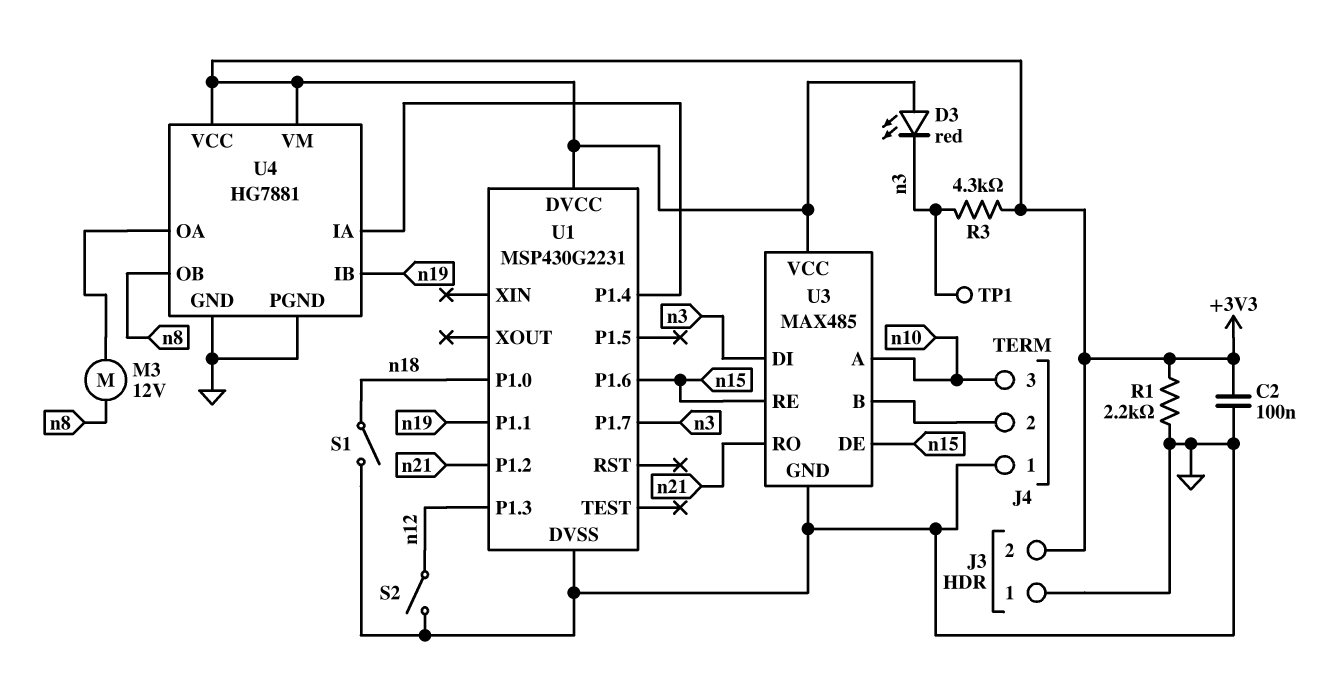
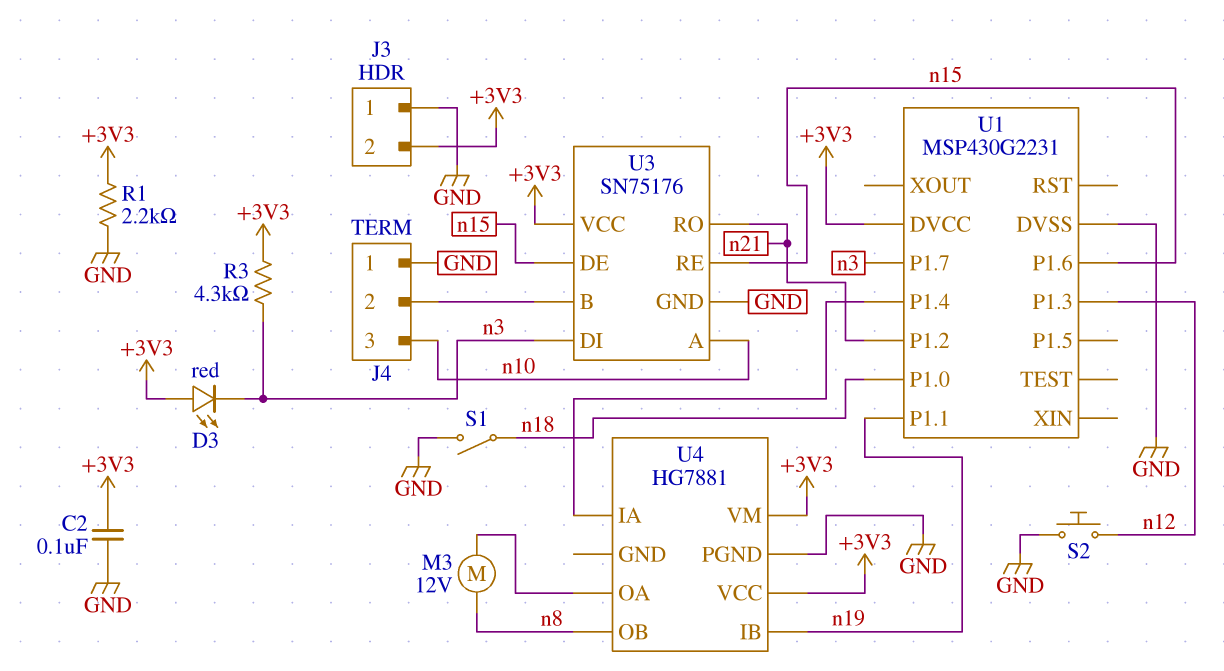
S2: switch (GND, n12) -> button (GND, n12)
TP1: test point (n3) -> none
U3: MAX485 -> SN75176
U4 pin GND: GND -> none

